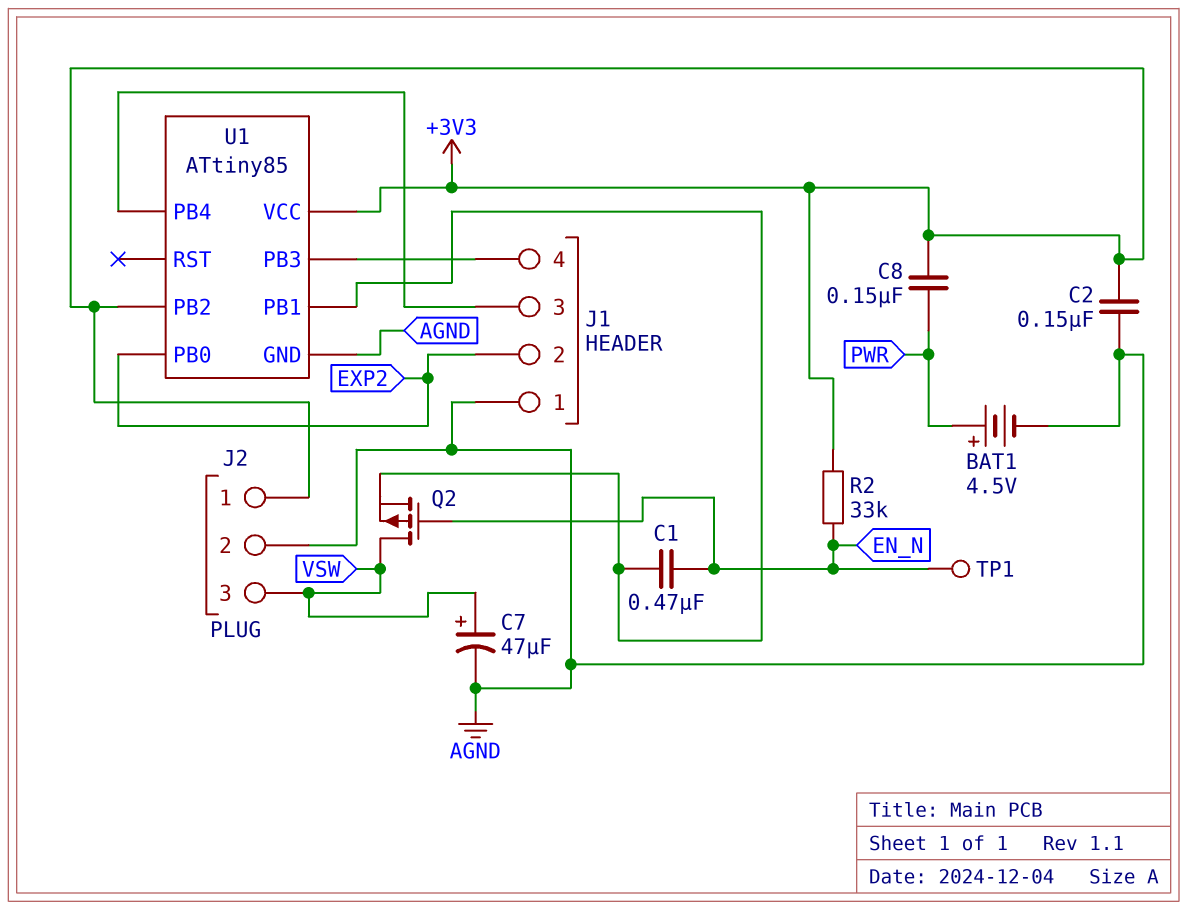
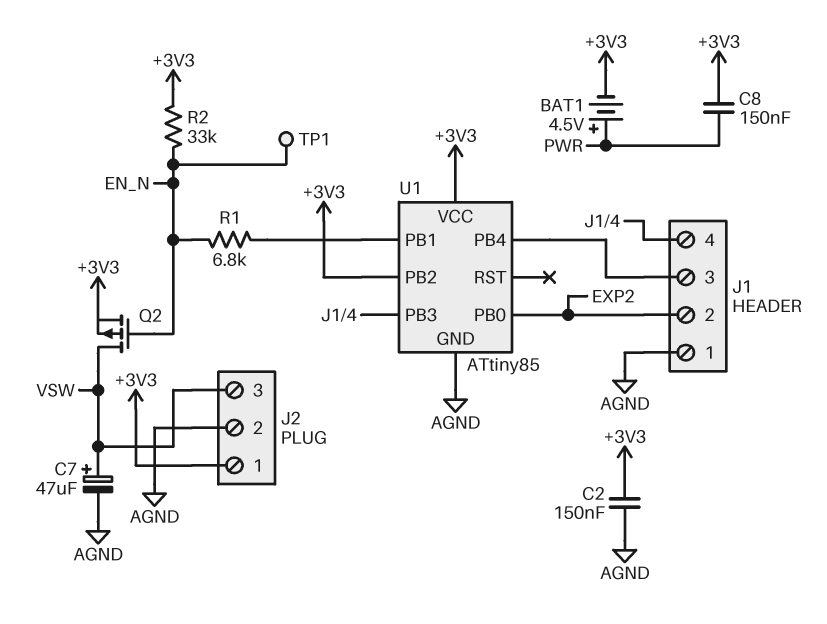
BAT1: 4.5V (plus PWR, minus AGND) -> 4.5V (plus PWR, minus +3V3)
C1: 470nF (EN_N, U1/PB1) -> none
Q2: PMOS (G EN_N, D VSW, S U1/PB1) -> PMOS (G EN_N, D VSW, S +3V3)
R1: none -> 6.8k (EN_N, U1/PB1)

